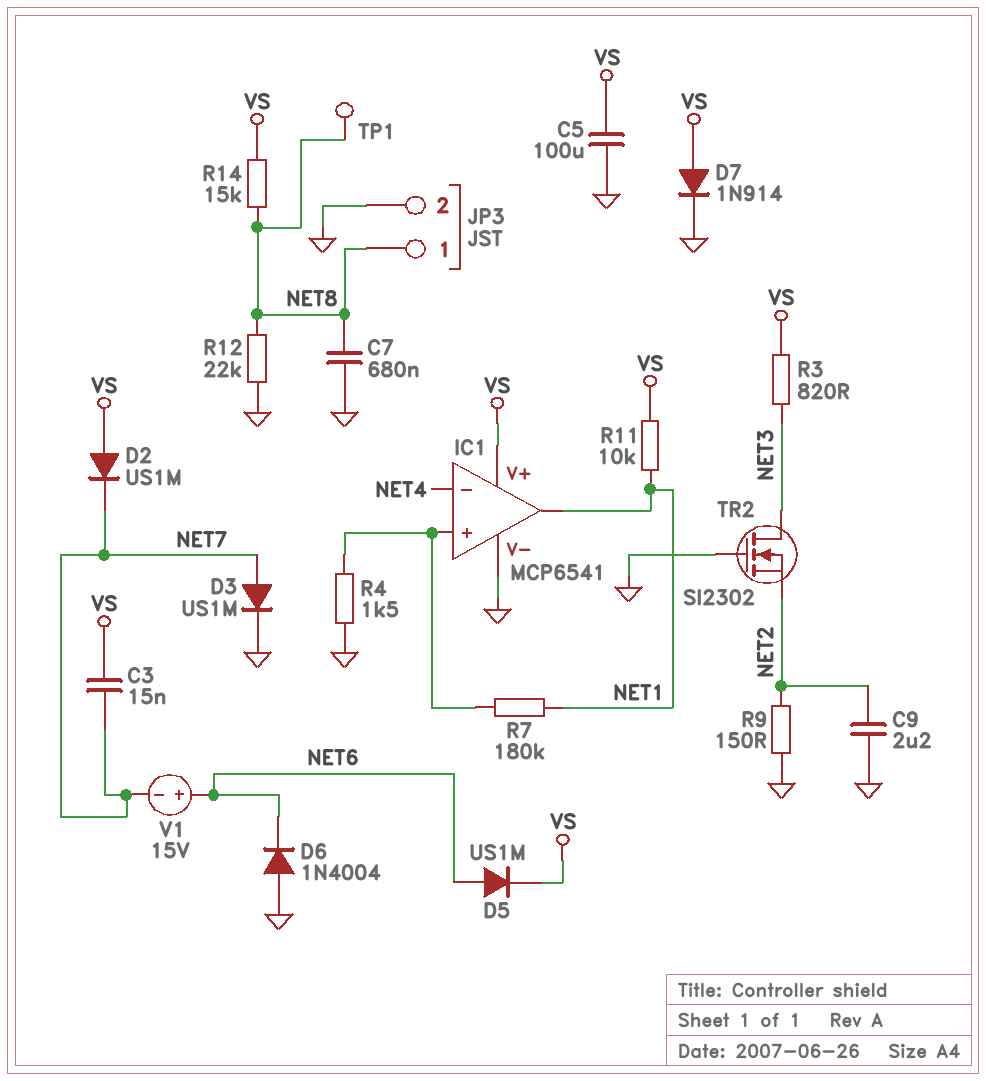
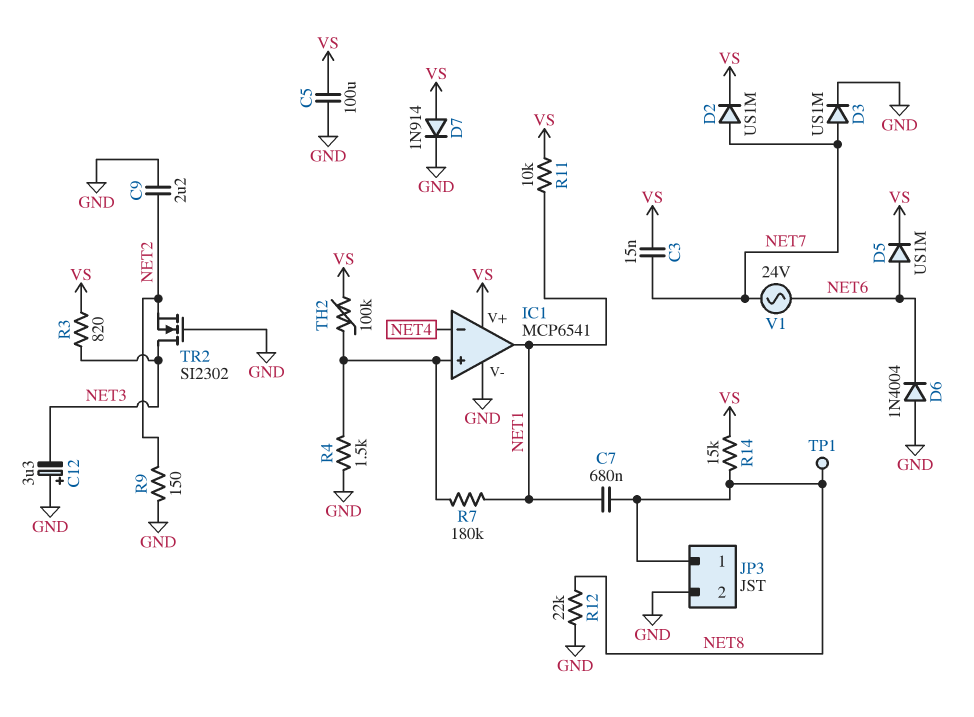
C7: 680nF (GND, NET8) -> 680nF (NET1, NET8)
C12: none -> 3.3uF (plus GND, minus NET3)
D2: diode US1M (A VS, K NET7) -> diode US1M (A NET7, K VS)
TH2: none -> 100k (IC1/in+, VS)
V1: 15V (plus NET6, minus NET7) -> AC 24V (NET6, NET7)

